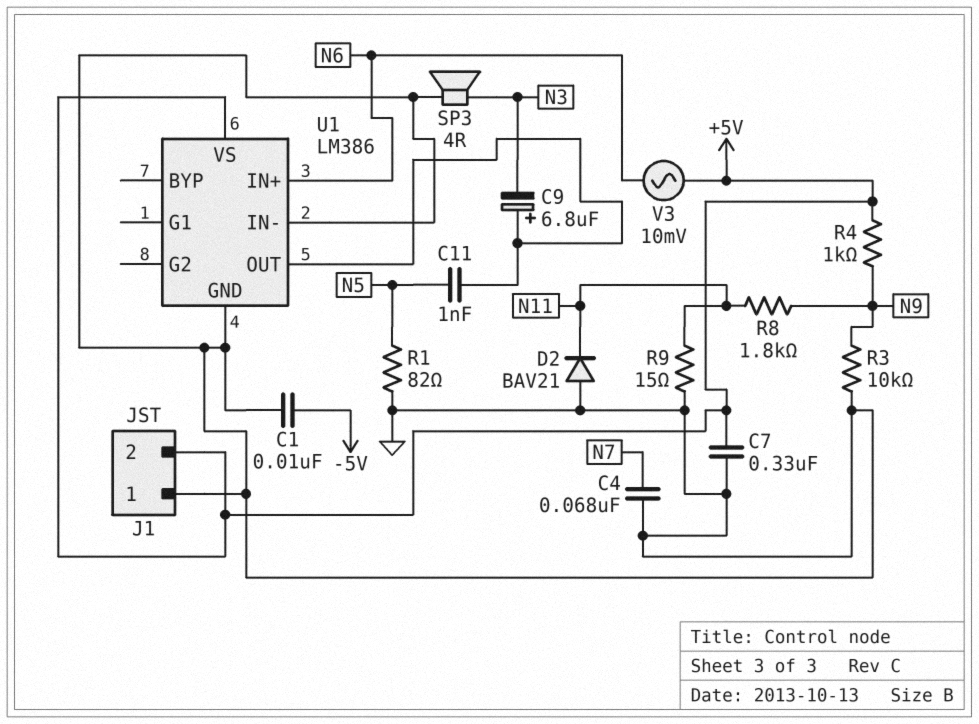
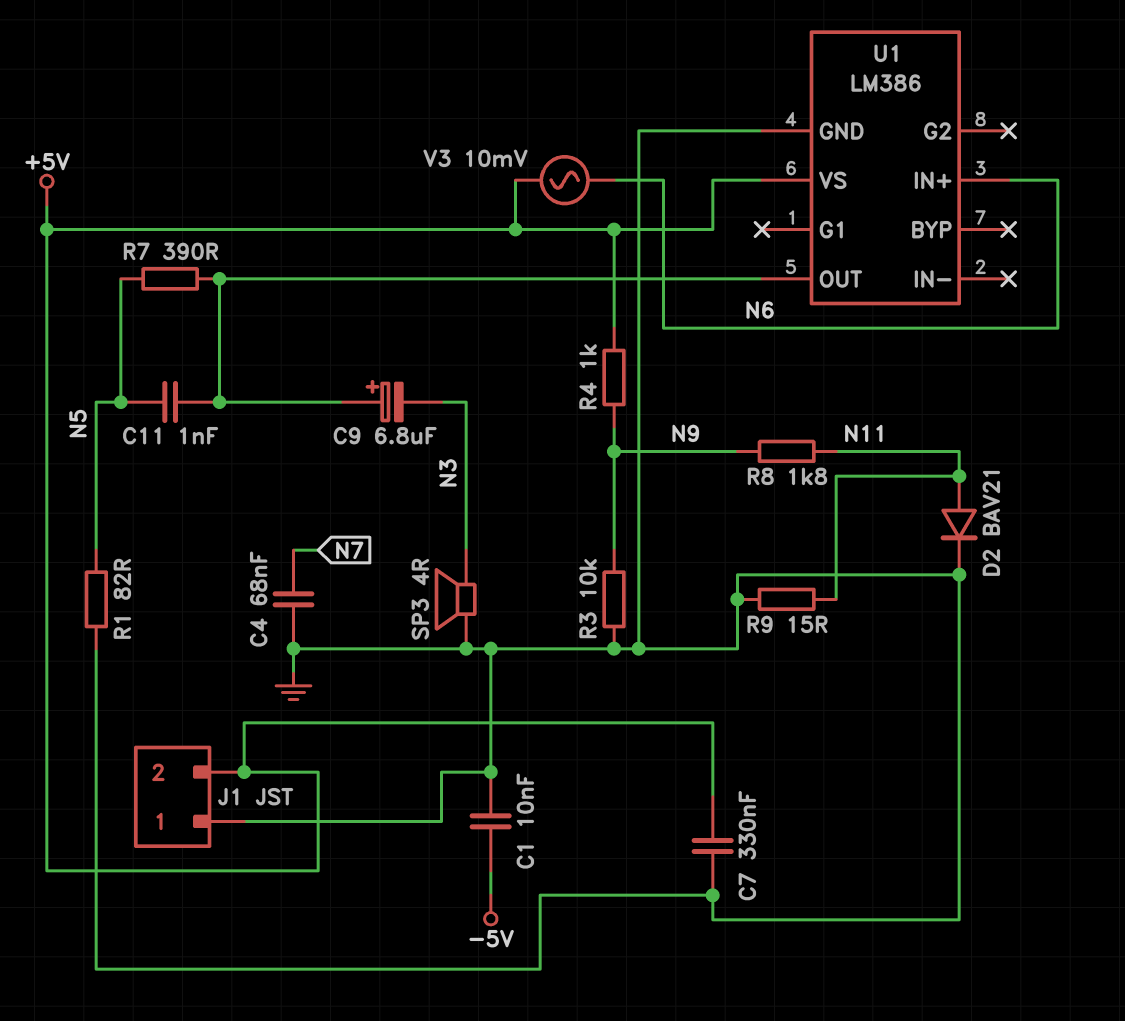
D2: diode BAV21 (A GND, K N11) -> diode BAV21 (A N11, K GND)
R7: none -> 390 (N5, U1/OUT)
U1 pin IN-: GND -> none

